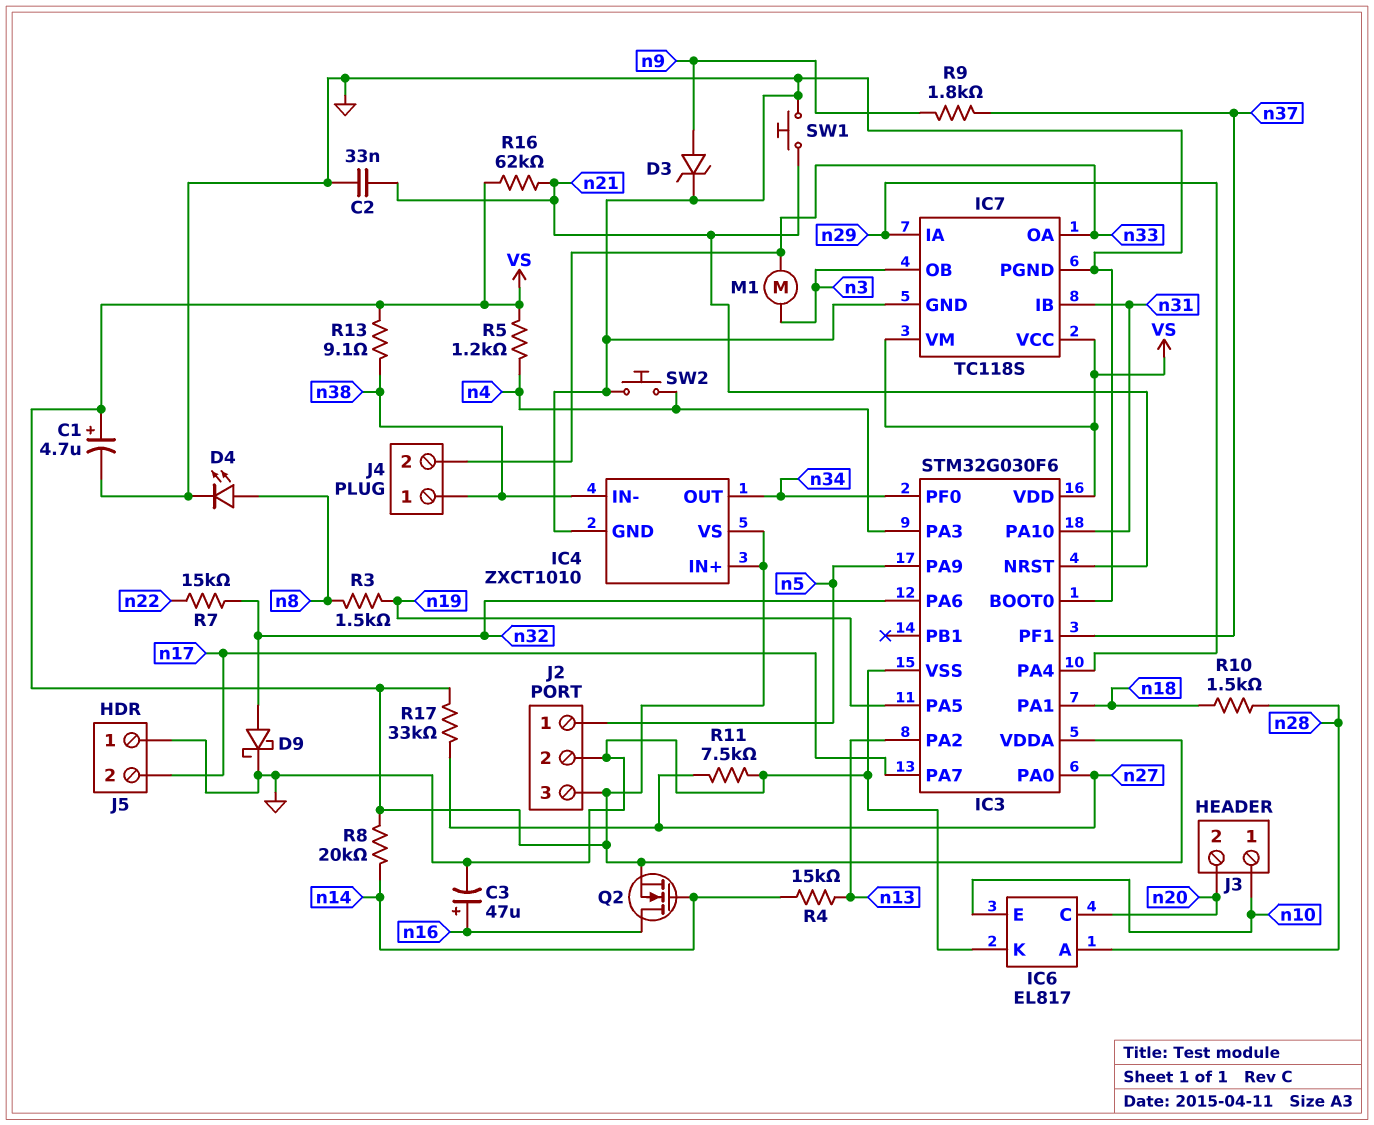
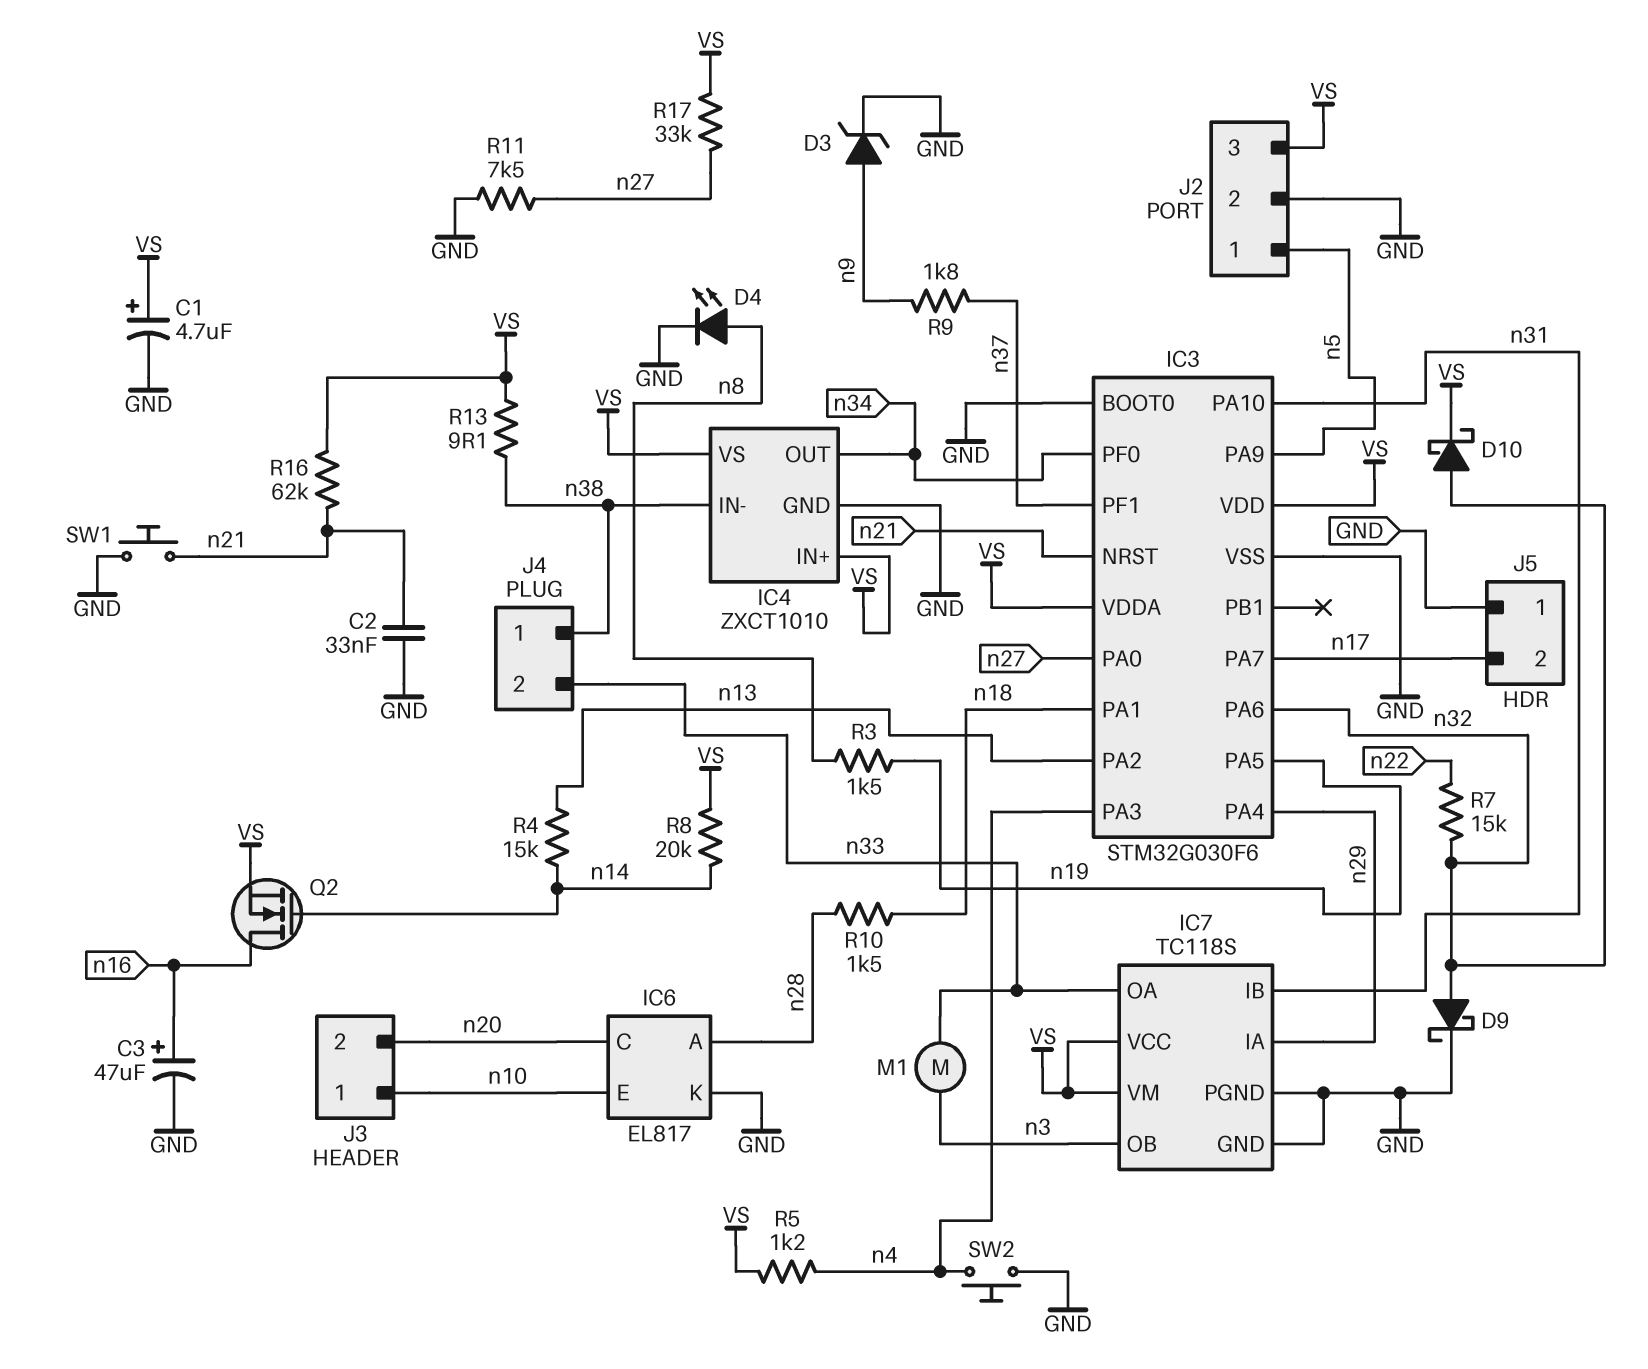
D10: none -> schottky (A n32, K VS)

